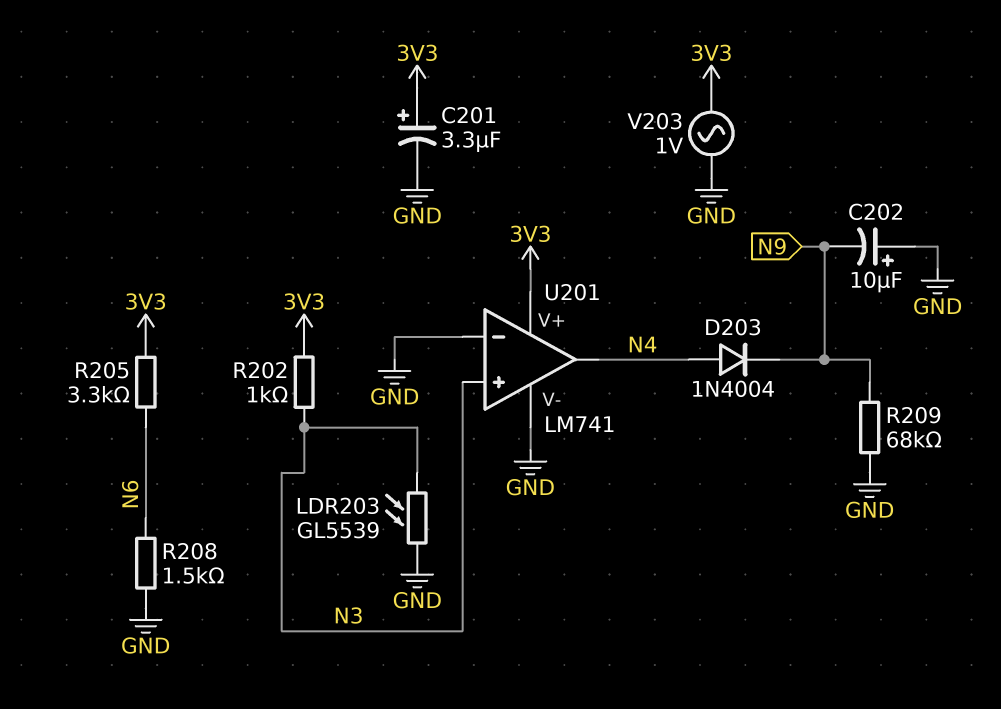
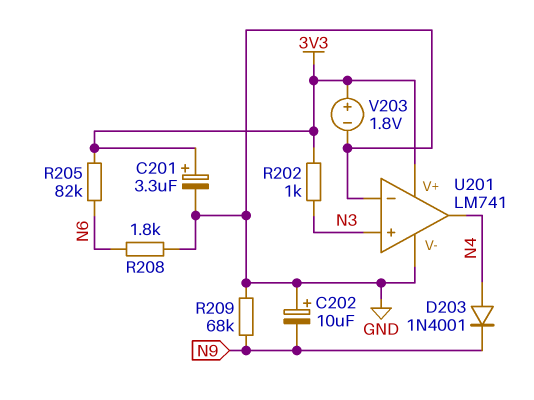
D203: diode 1N4004 (A N4, K N9) -> diode 1N4001 (A N4, K N9)
LDR203: GL5539 (GND, N3) -> none
R205: 3.3k (3V3, N6) -> 82k (3V3, N6)
R208: 1.5k (GND, N6) -> 1.8k (GND, N6)
V203: AC 1V (3V3, GND) -> 1.8V (plus 3V3, minus GND)

